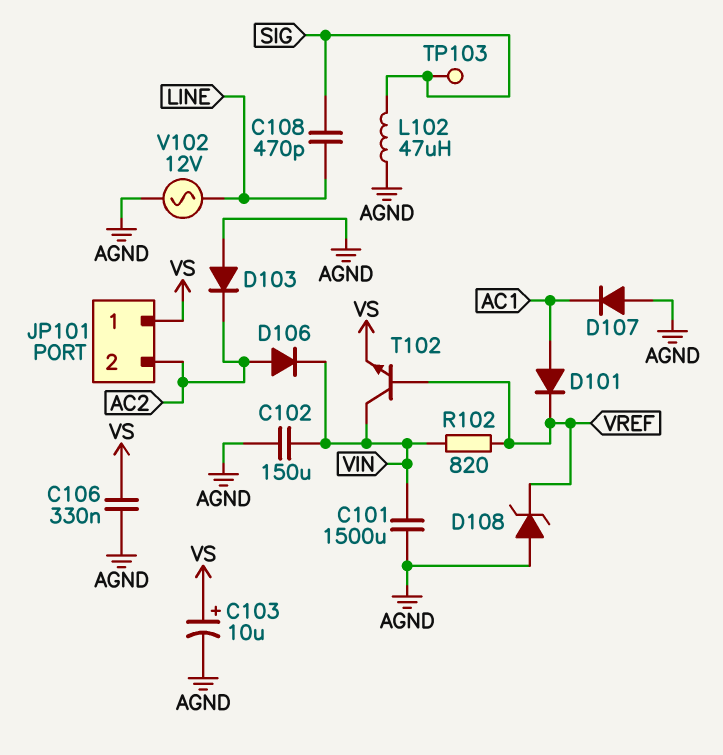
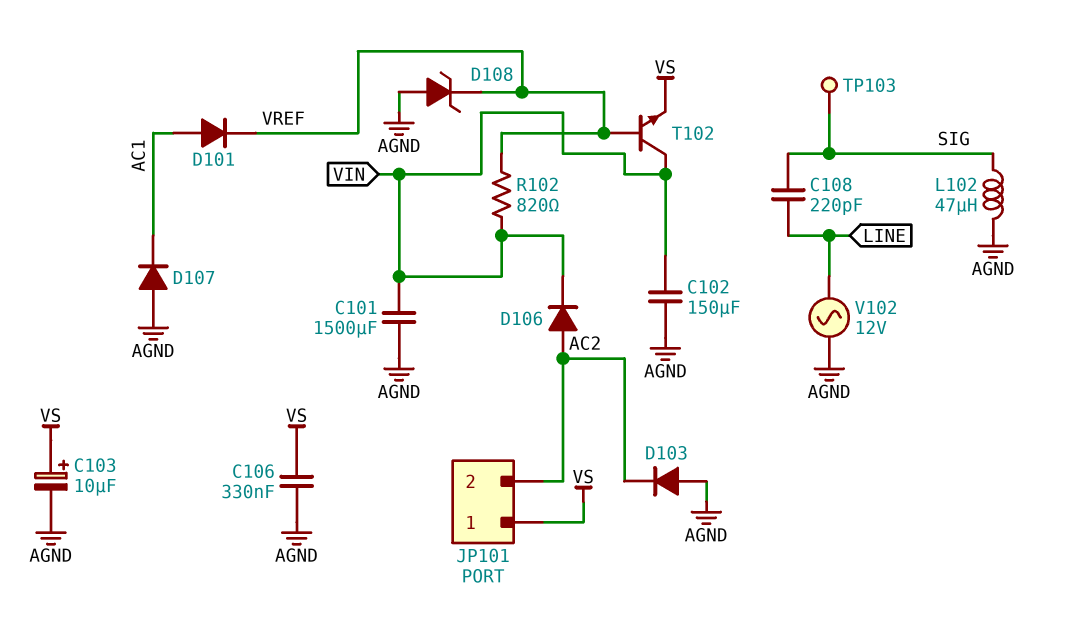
C108: 470pF (LINE, SIG) -> 220pF (LINE, SIG)

